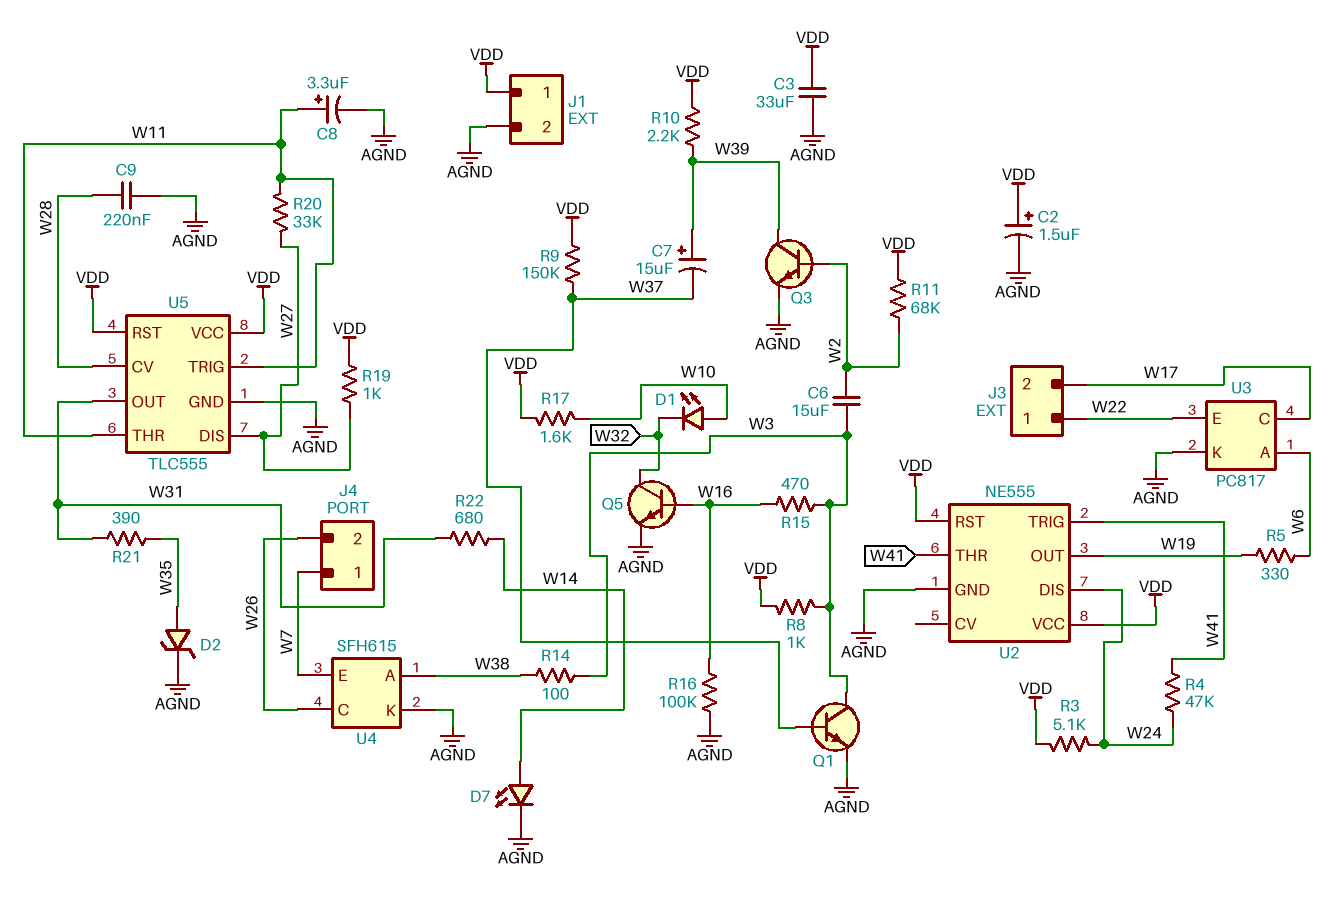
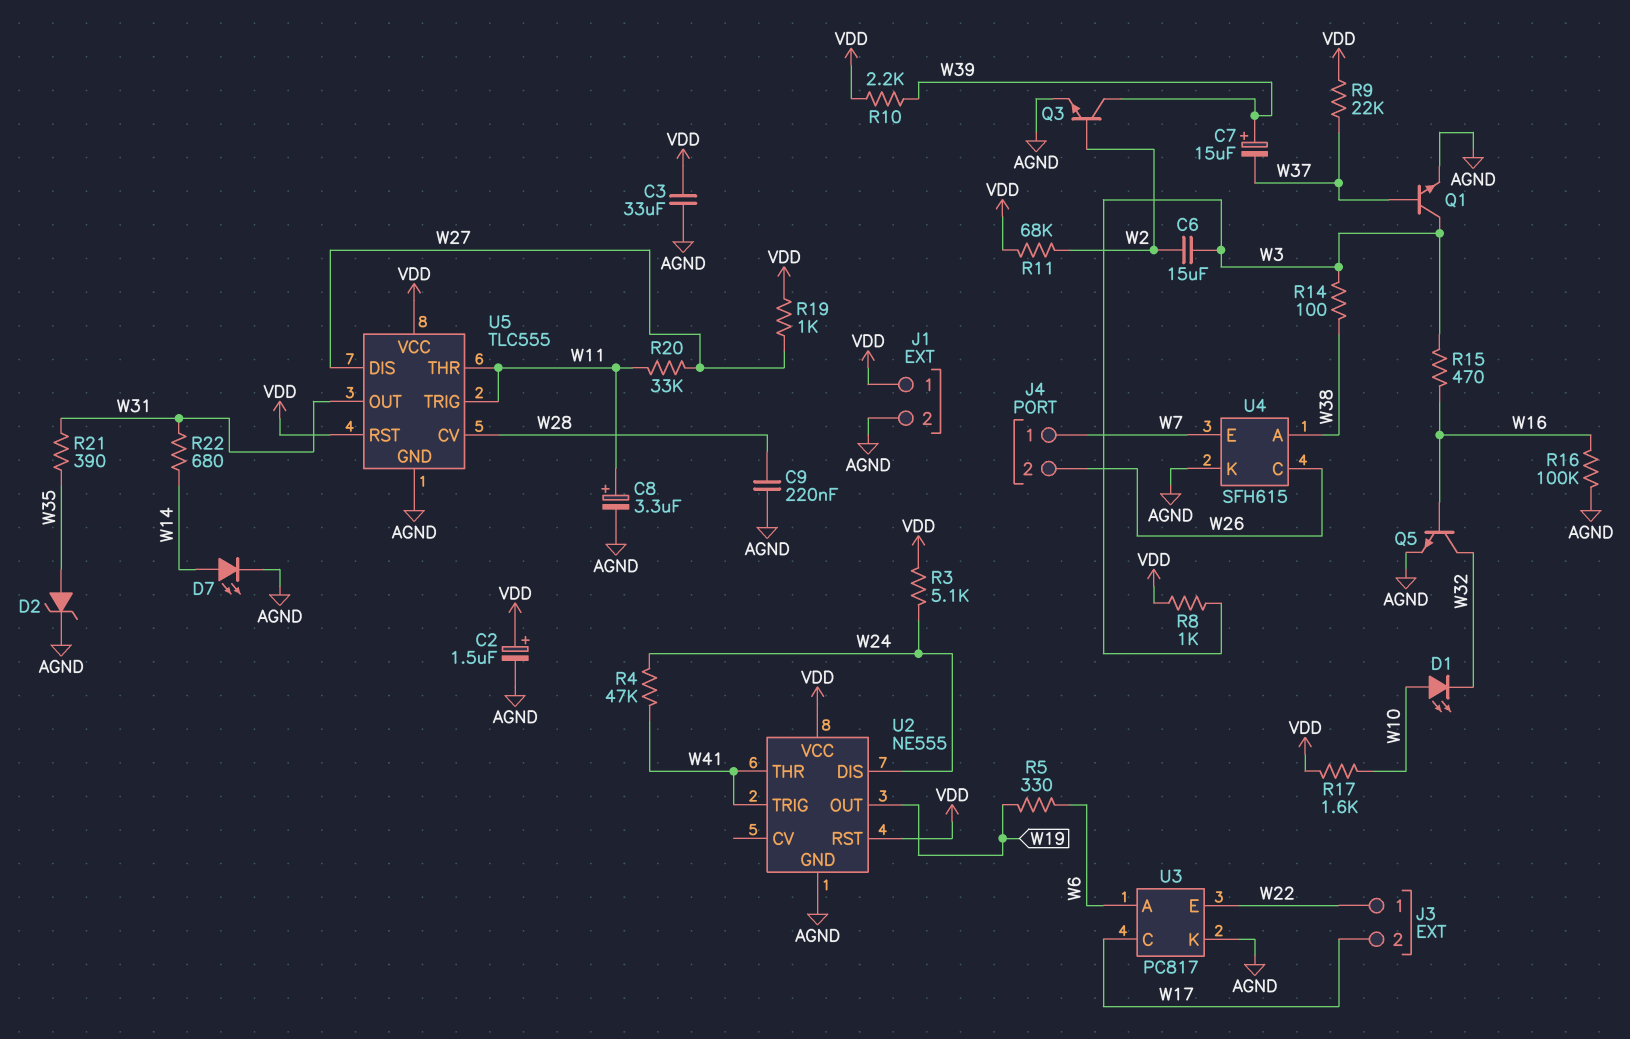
R9: 150k (VDD, W37) -> 22k (VDD, W37)

